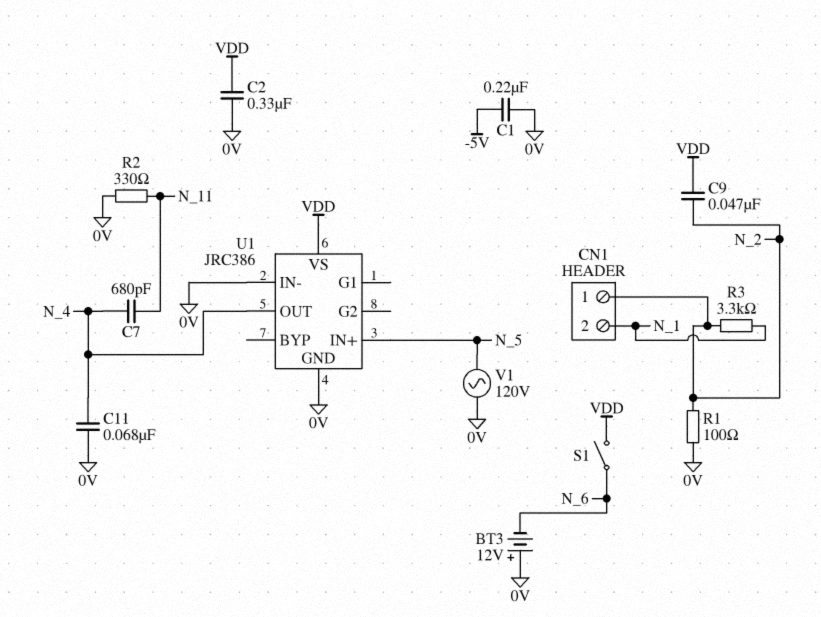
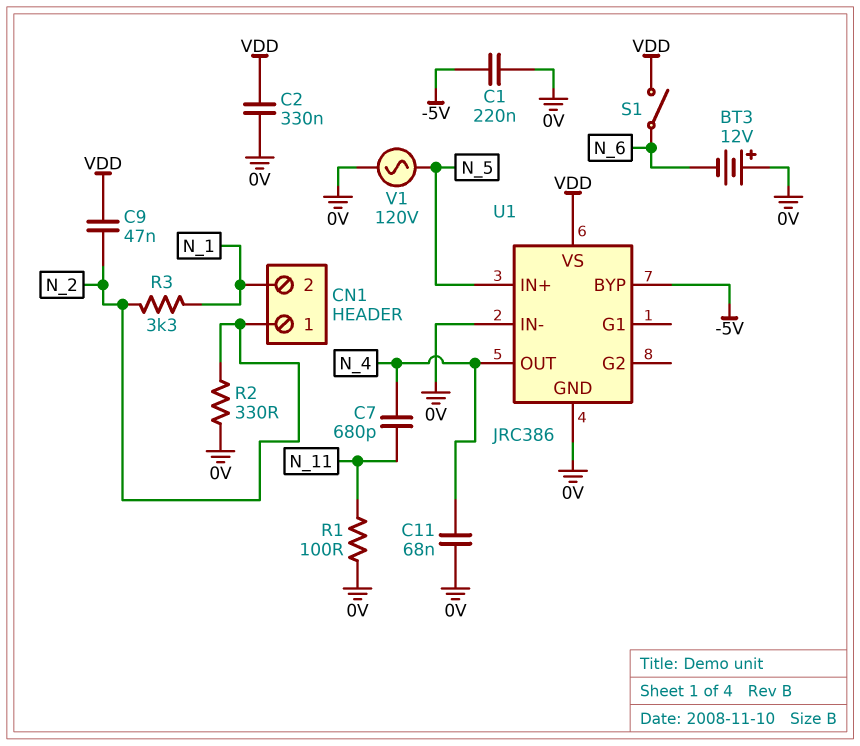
R1: 100 (0V, N_2) -> 100 (0V, N_11)
R2: 330 (0V, N_11) -> 330 (0V, N_2)
U1 pin BYP: none -> -5V

